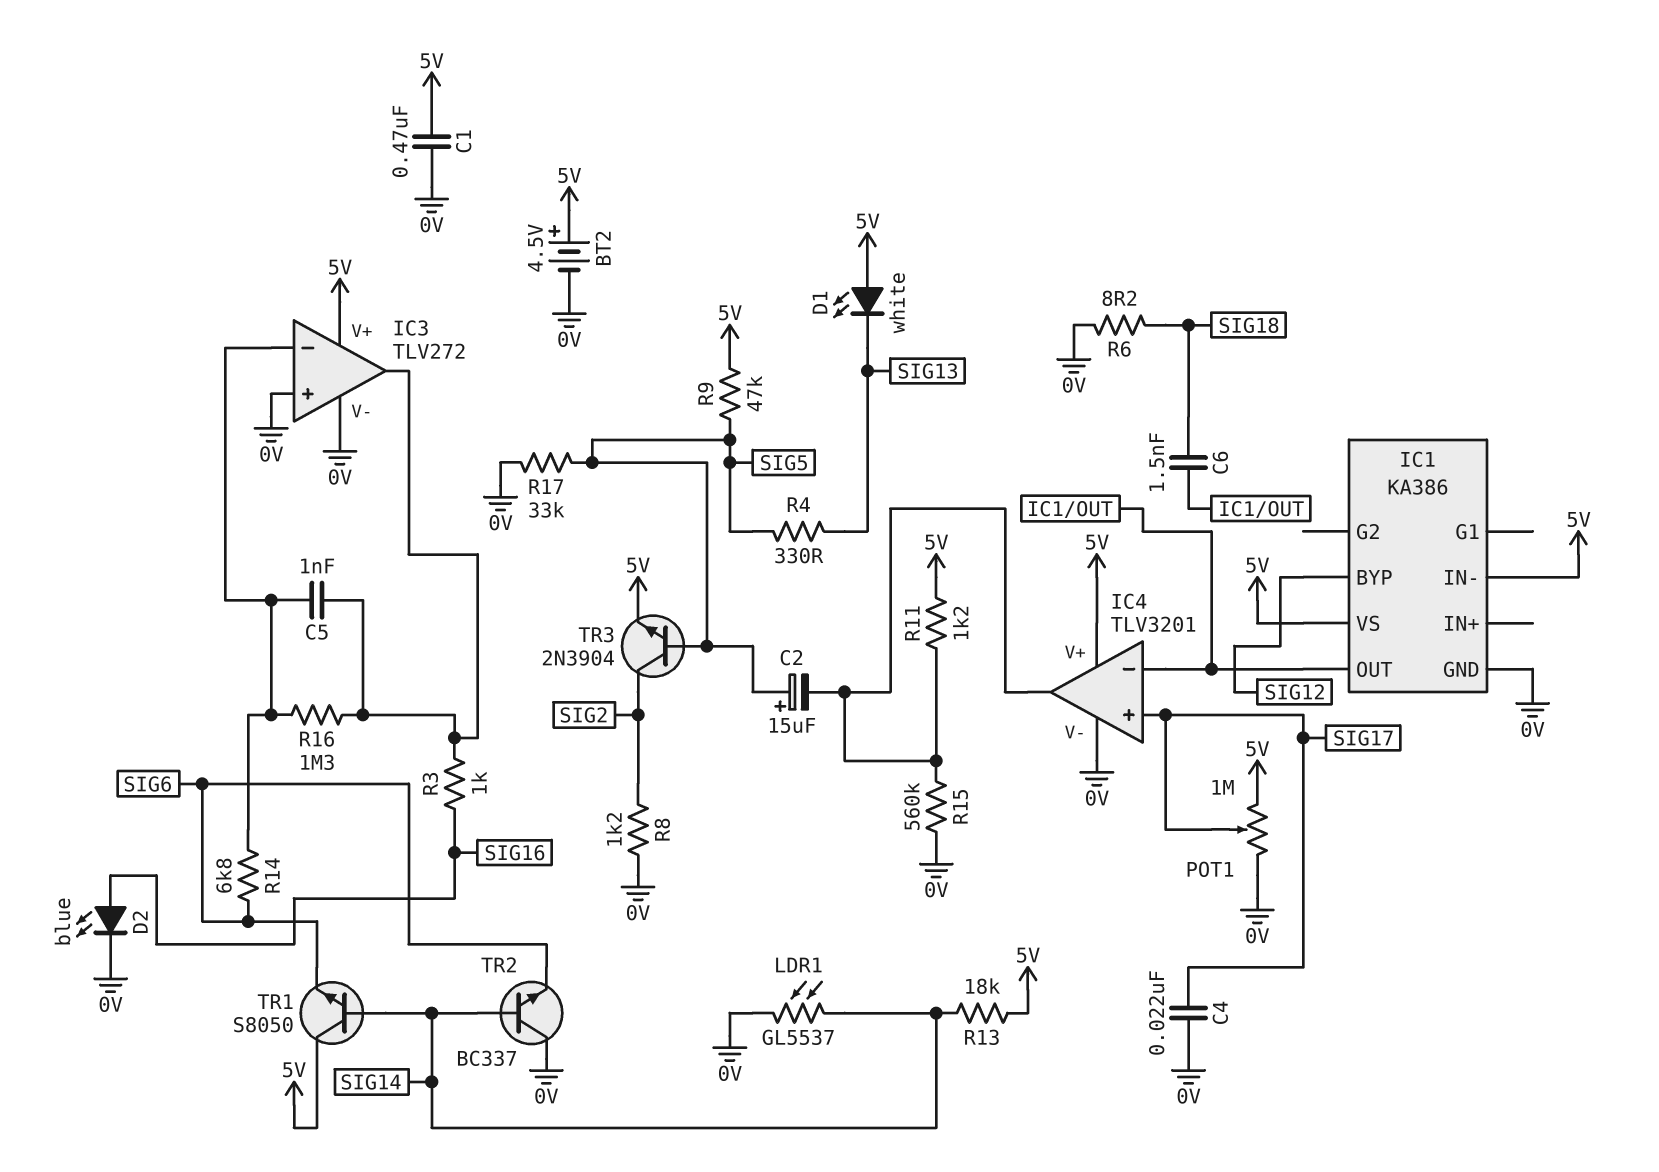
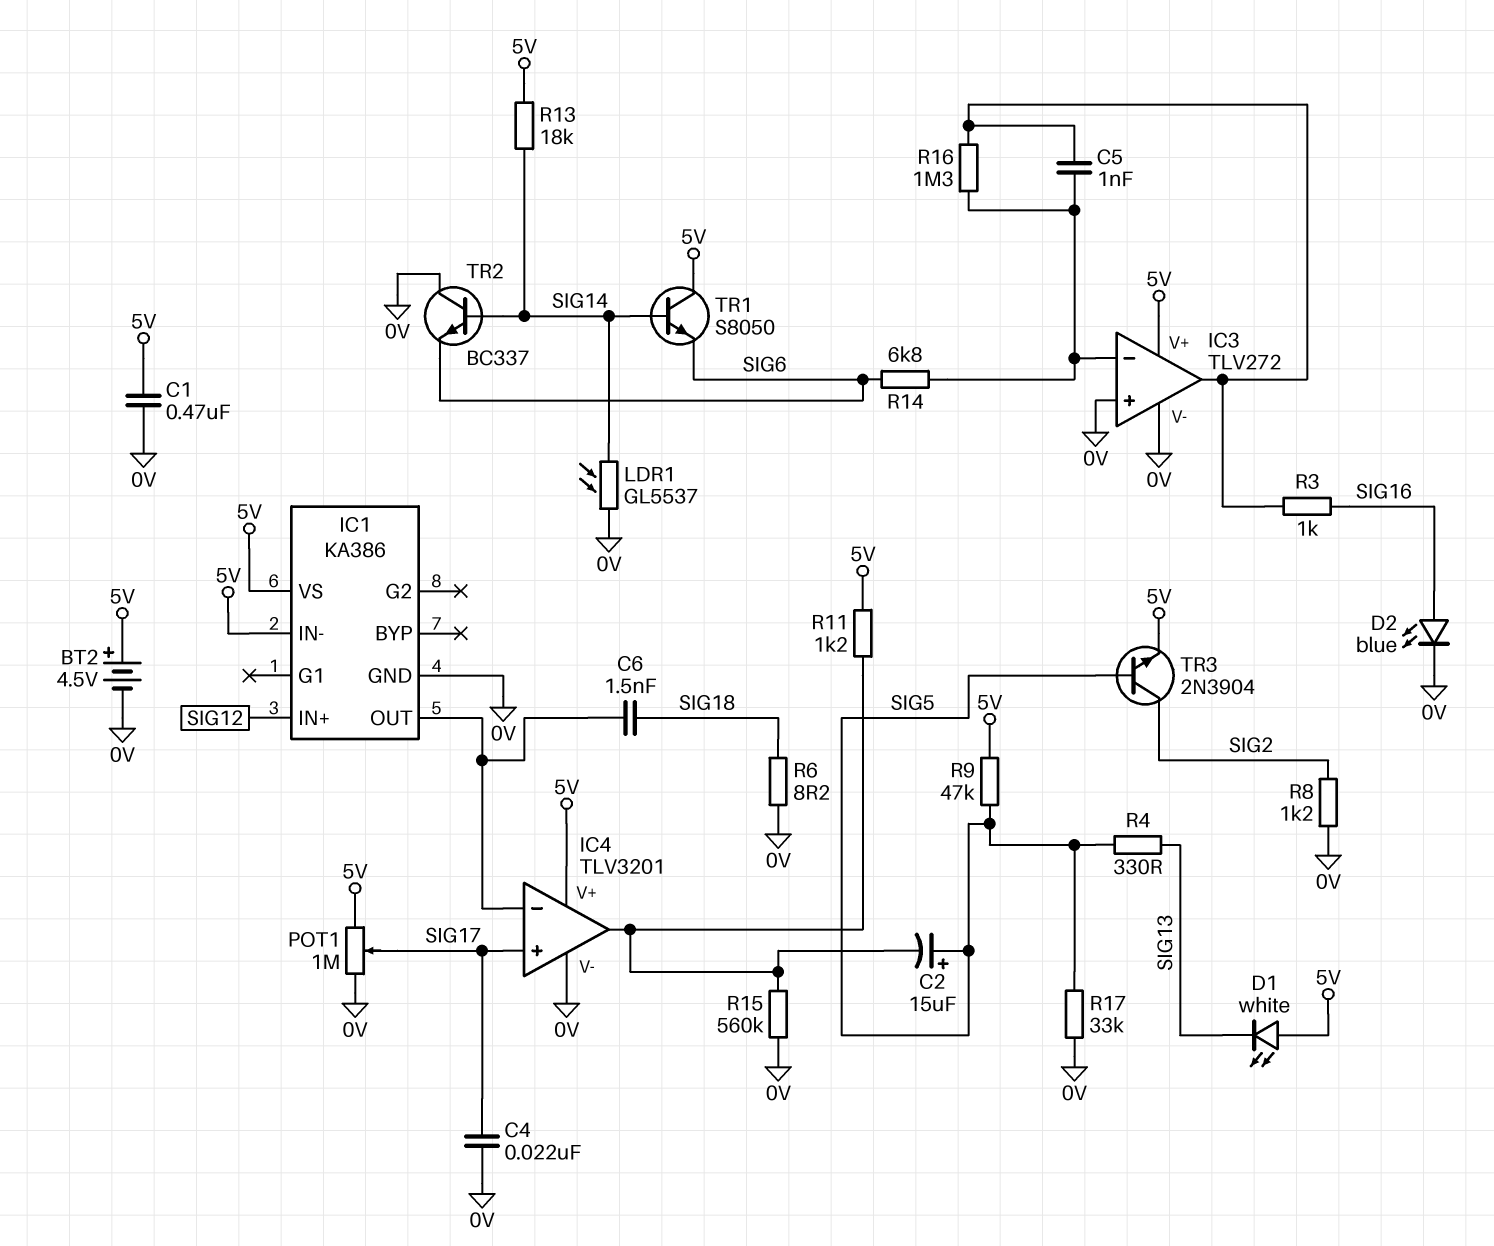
IC1 pin BYP: SIG12 -> none
IC1 pin IN+: none -> SIG12

